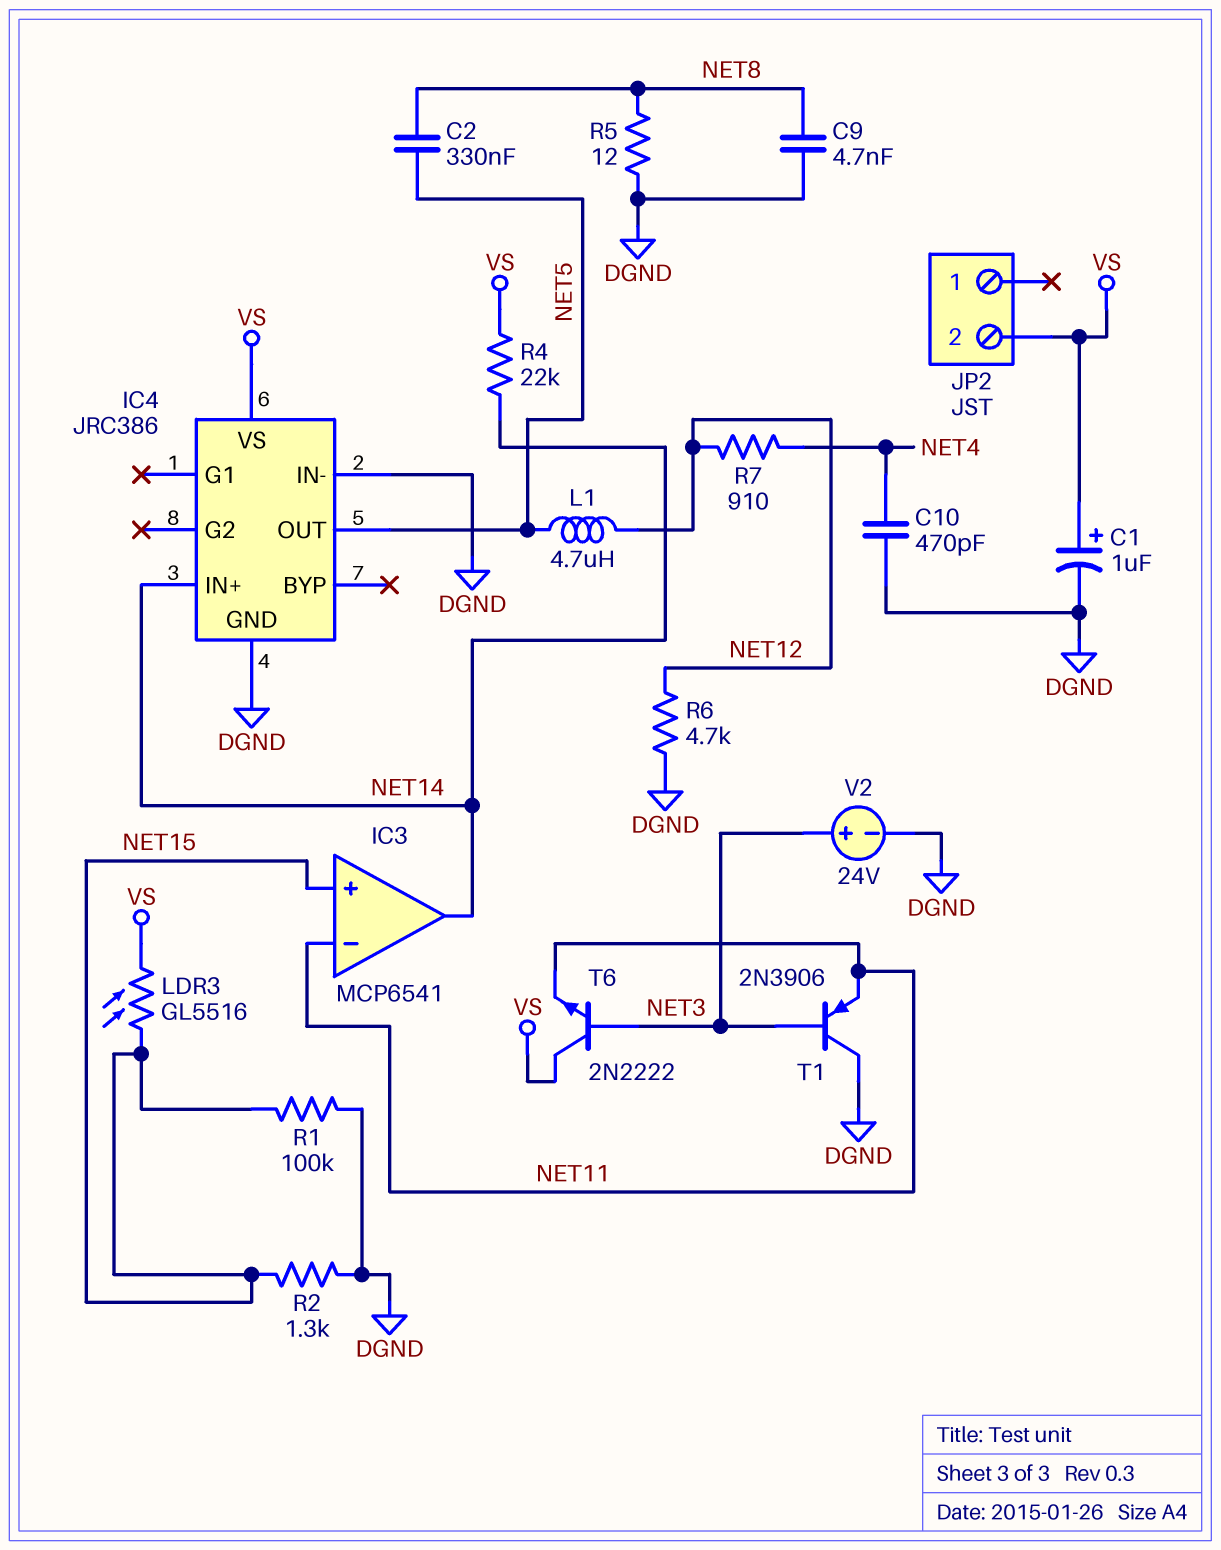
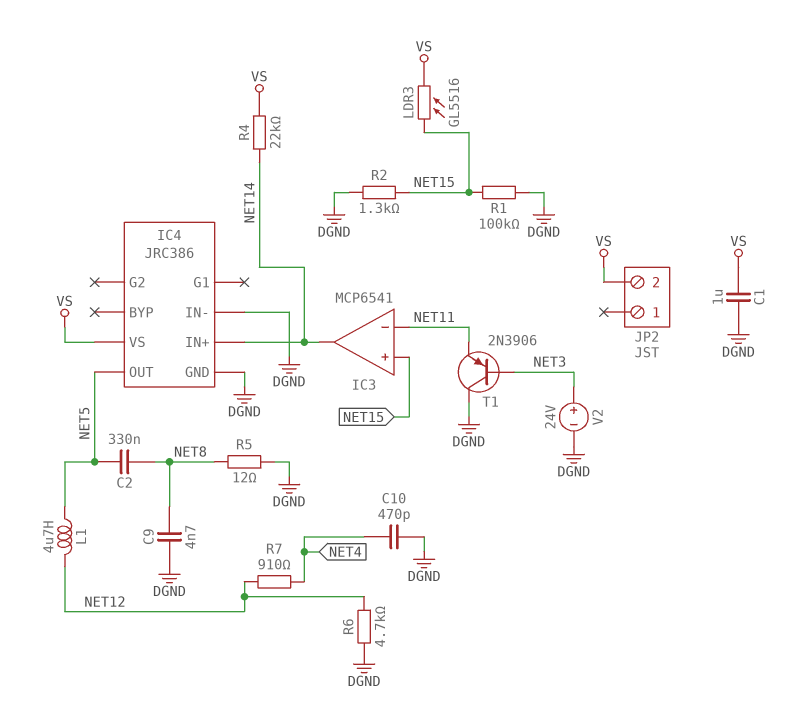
C1: 1uF (plus VS, minus DGND) -> 1uF (DGND, VS)
T6: NPN 2N2222 (B NET3, C VS, E NET11) -> none

